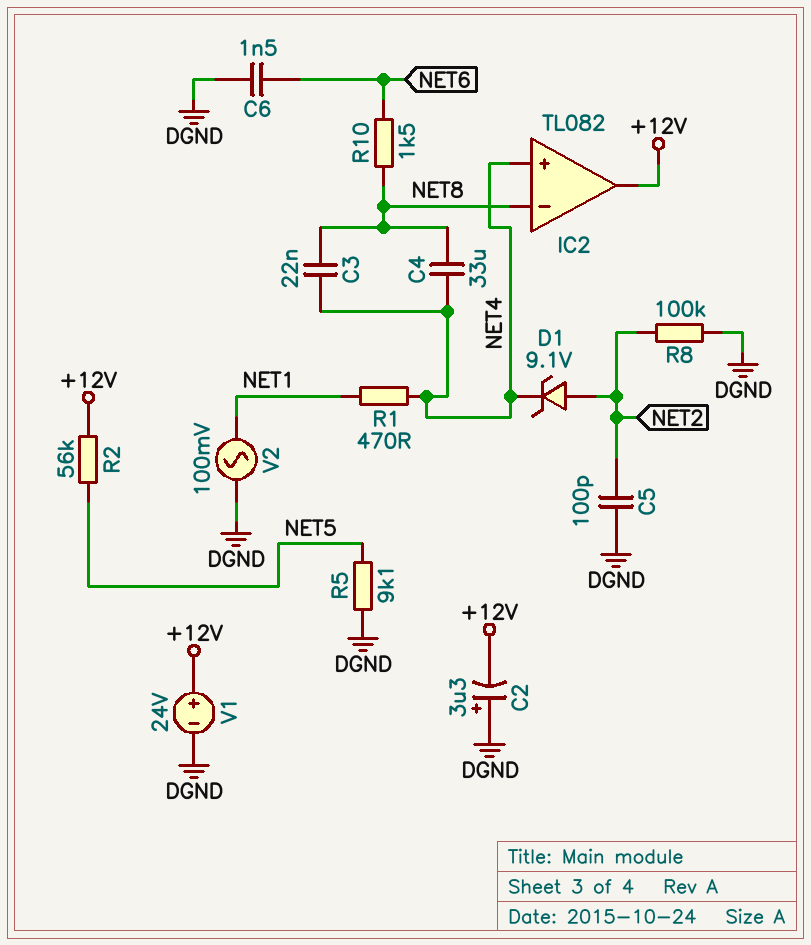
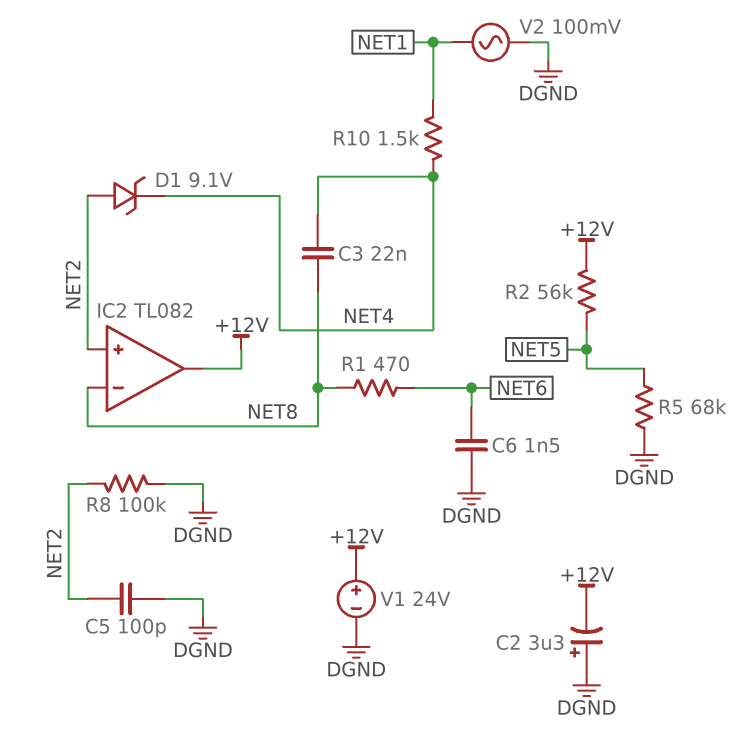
C4: 33uF (NET4, NET8) -> none
IC2 pin in+: NET4 -> NET2
R1: 470 (NET1, NET4) -> 470 (NET6, NET8)
R5: 9.1k (DGND, NET5) -> 68k (DGND, NET5)
R10: 1.5k (NET6, NET8) -> 1.5k (NET1, NET4)

